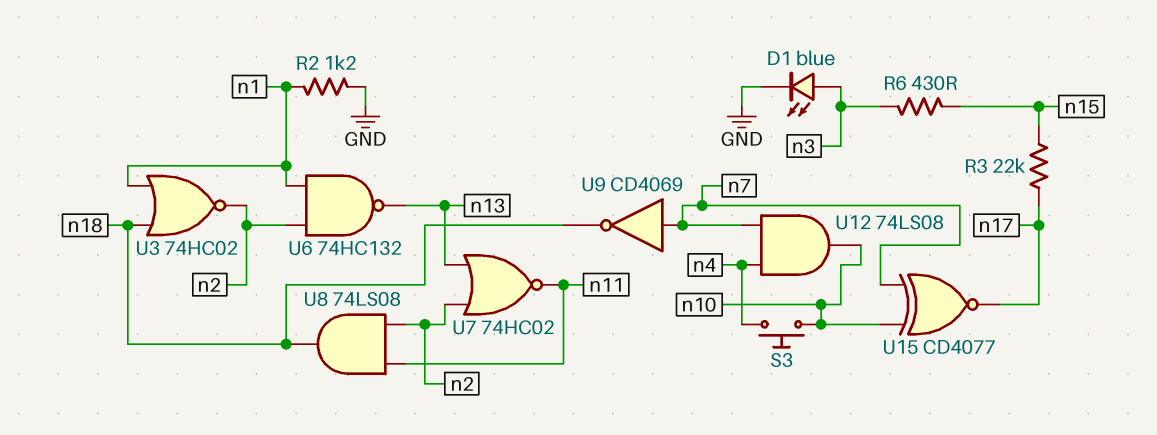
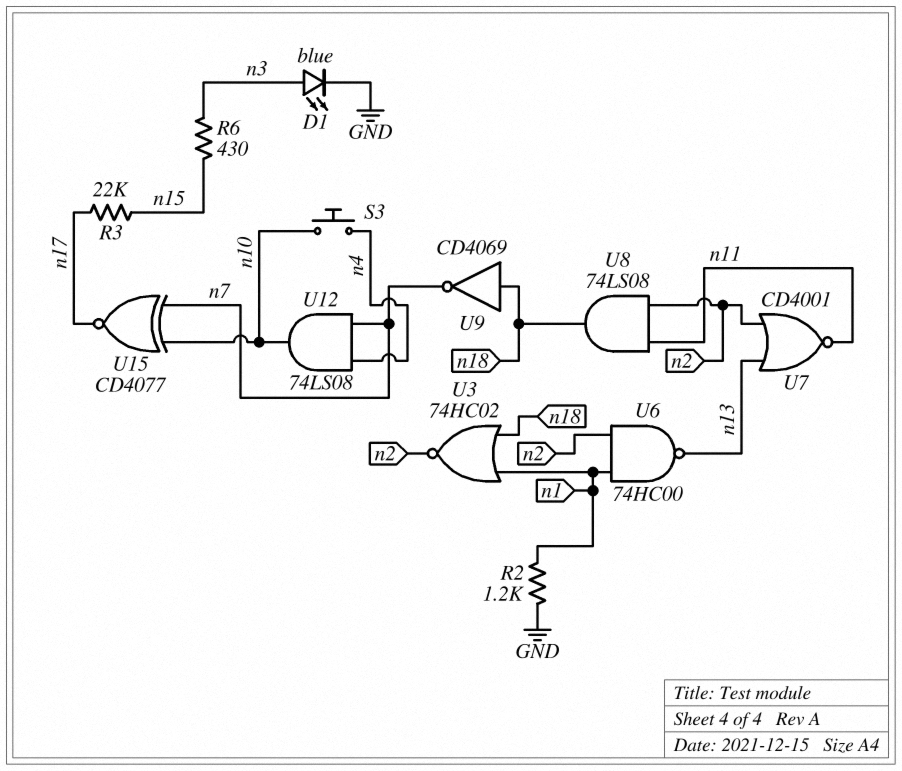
U6: NAND 74HC132 (in n1, in n2, out n13) -> NAND 74HC00 (in n1, in n2, out n13)
U7: NOR 74HC02 (in n2, in n13, out n11) -> NOR CD4001 (in n2, in n13, out n11)
U9: NOT CD4069 (in n7, out n18) -> NOT CD4069 (in n18, out n7)

